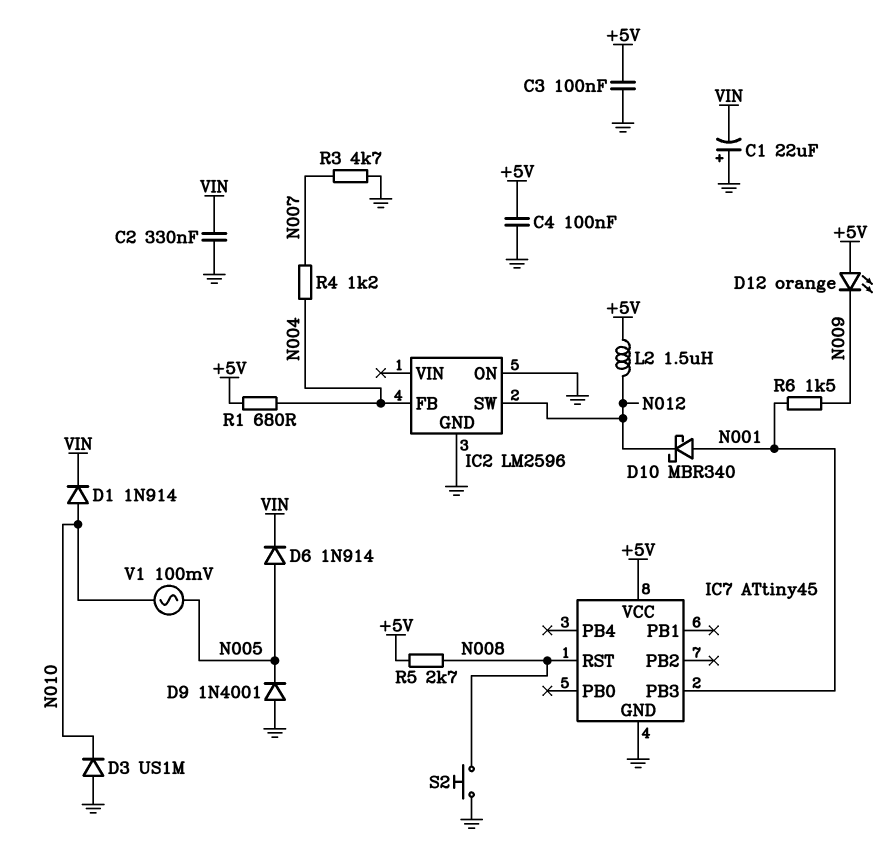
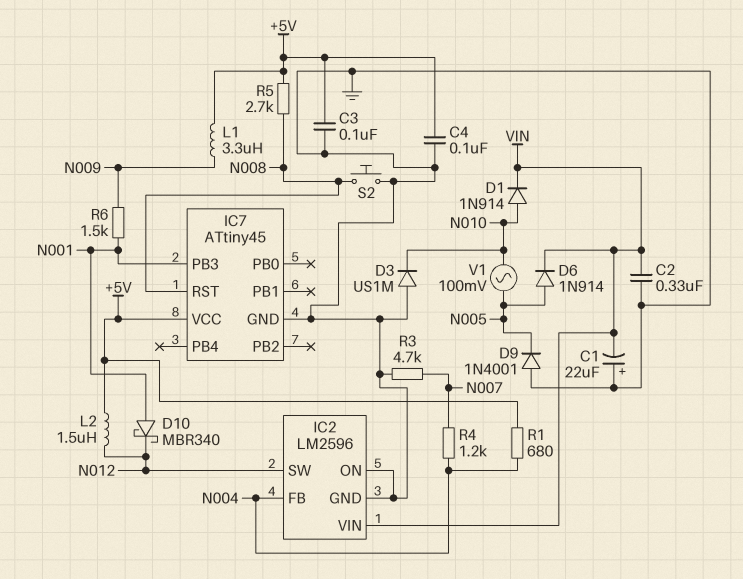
D12: LED orange (A +5V, K N009) -> none
IC2 pin VIN: none -> VIN
L1: none -> 3.3uH (+5V, N009)

